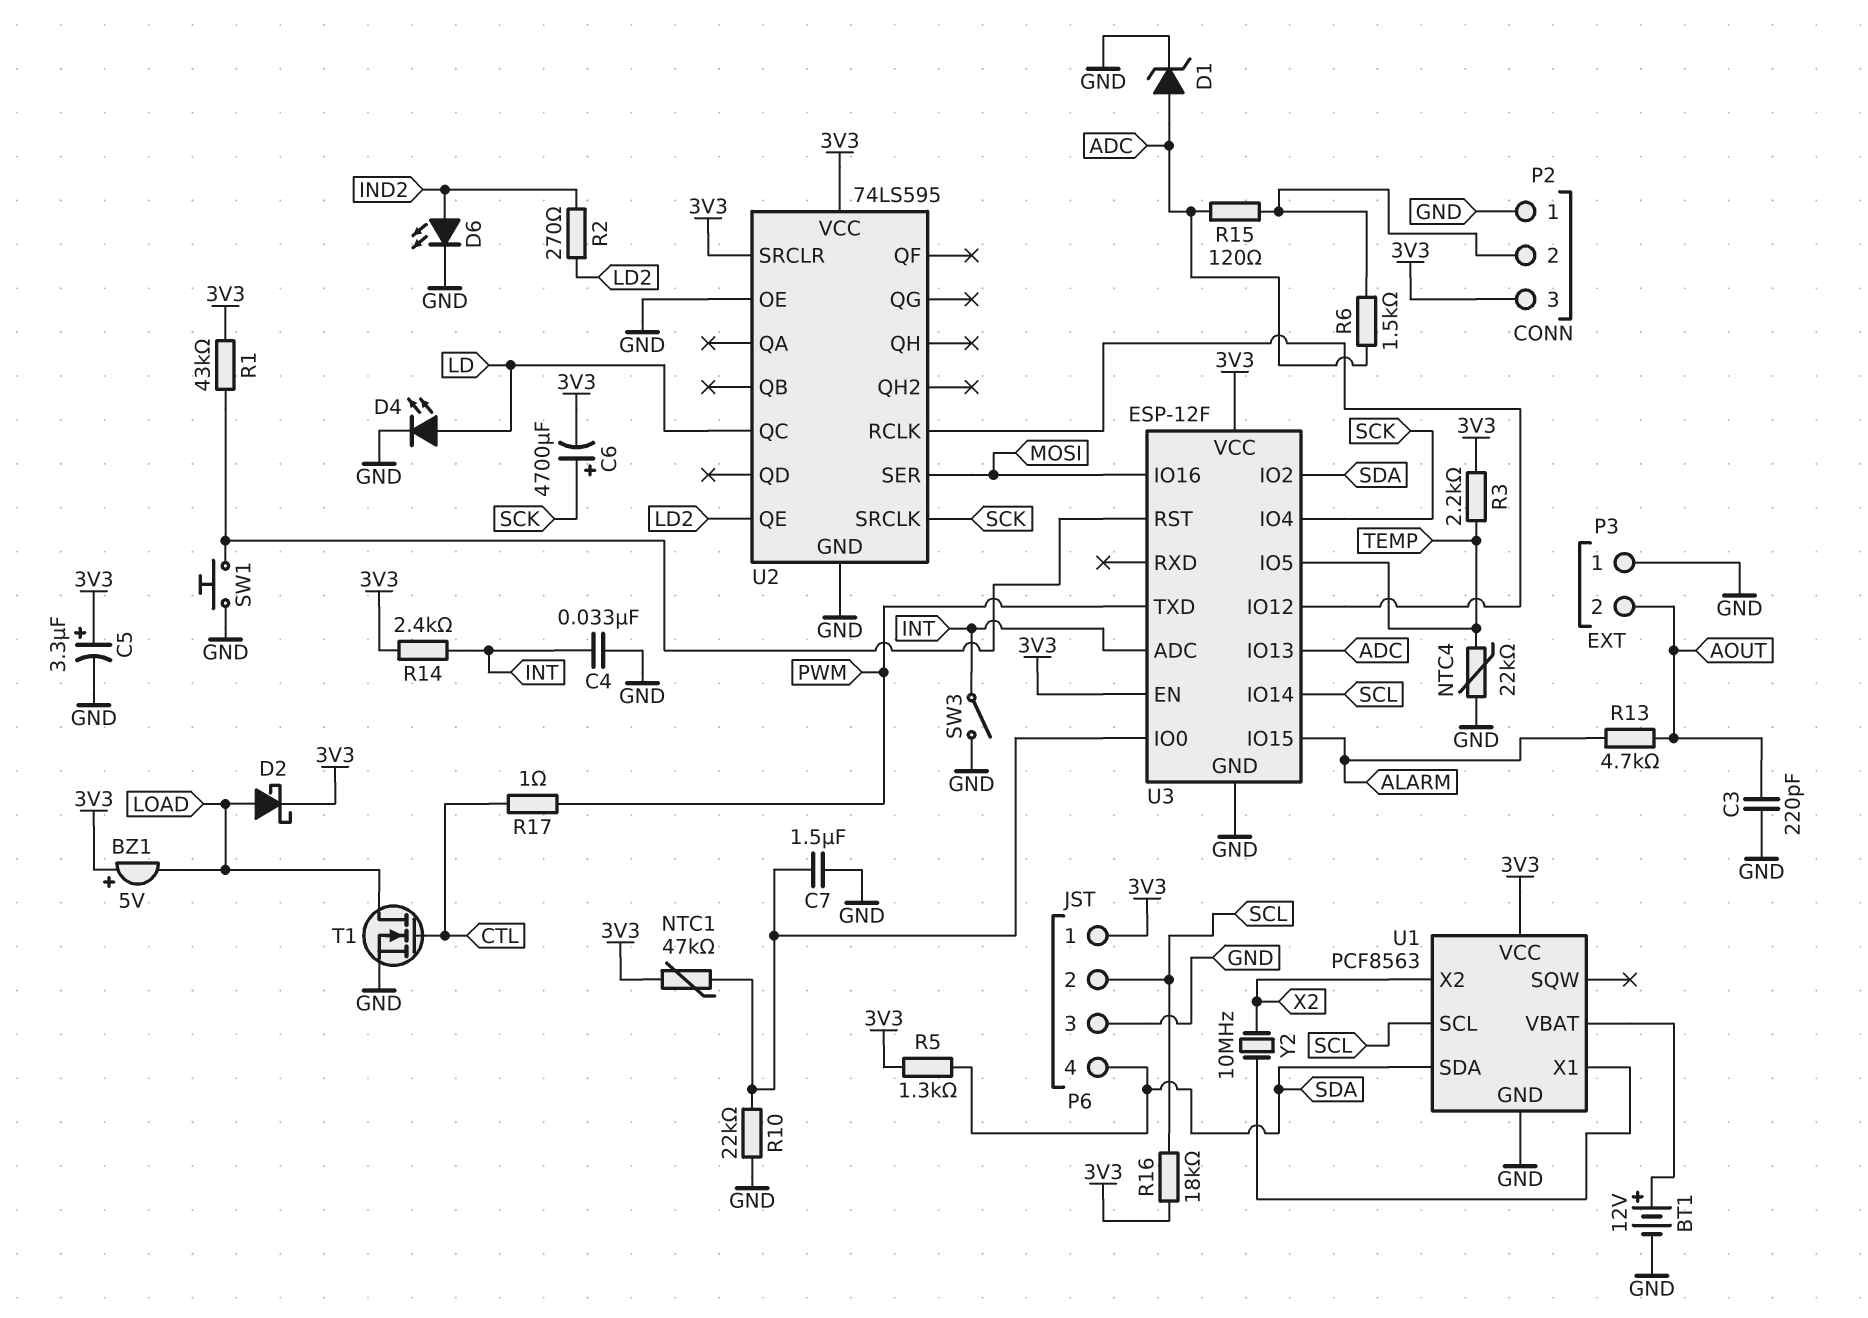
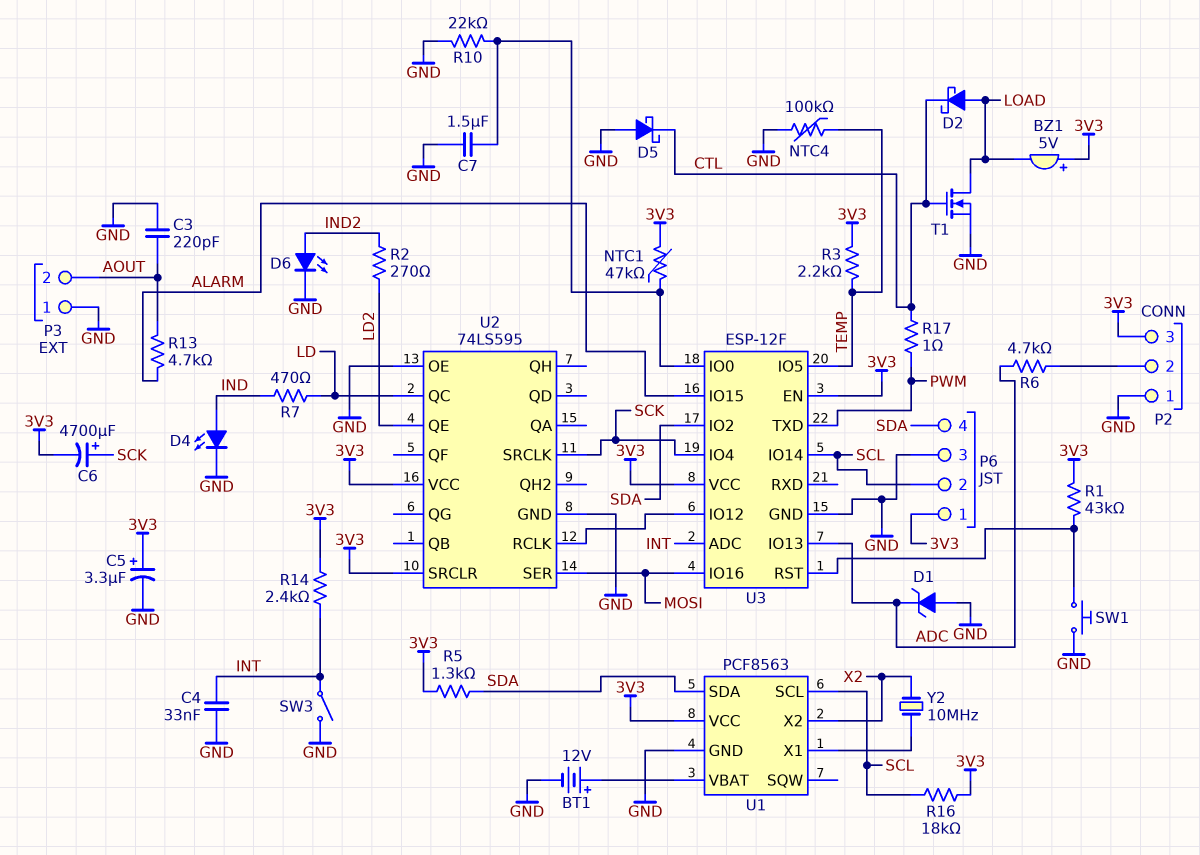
D1: zener (A ADC, K GND) -> zener (A GND, K ADC)
D2: schottky (A LOAD, K 3V3) -> schottky (A LOAD, K CTL)
D4: LED (A LD, K GND) -> LED (A IND, K GND)
D5: none -> schottky (A GND, K CTL)
NTC4: 22k (GND, TEMP) -> 100k (GND, TEMP)
R6: 1.5k (ADC, P2/2) -> 4.7k (ADC, P2/2)
R7: none -> 470 (IND, LD)
R15: 120 (ADC, P2/2) -> none

